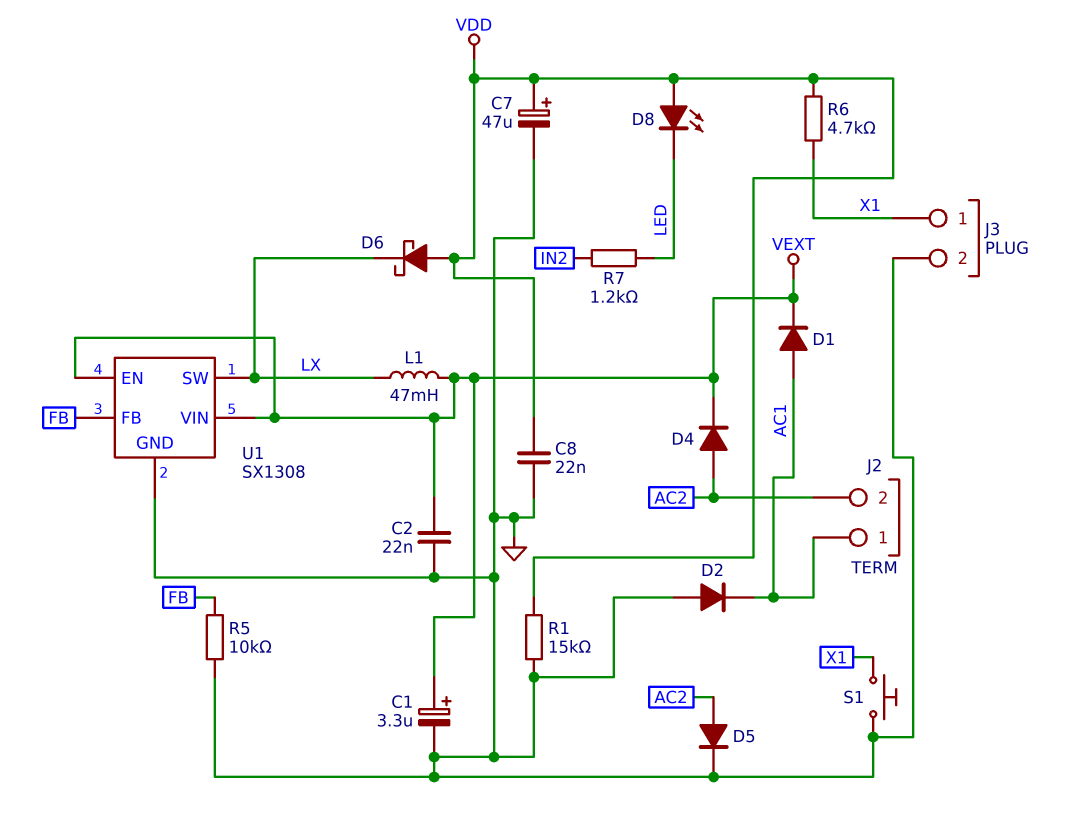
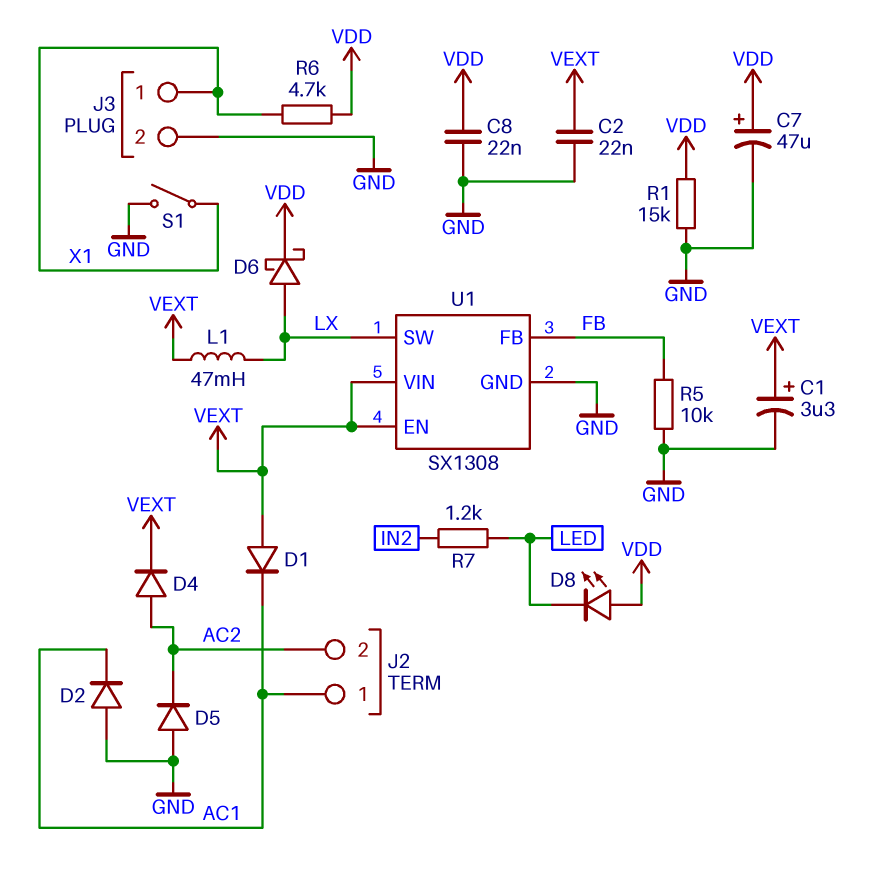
D1: diode (A AC1, K VEXT) -> diode (A VEXT, K AC1)
D5: diode (A AC2, K GND) -> diode (A GND, K AC2)
D6: schottky (A VDD, K LX) -> schottky (A LX, K VDD)
S1: button (GND, X1) -> switch (GND, X1)

